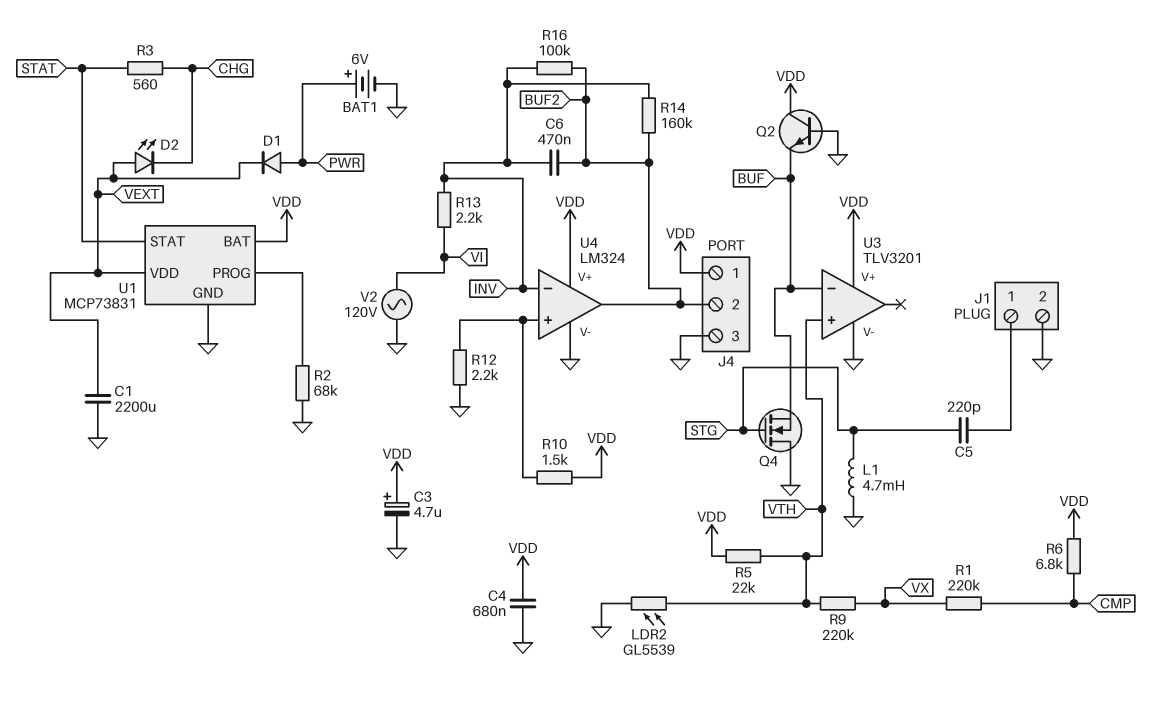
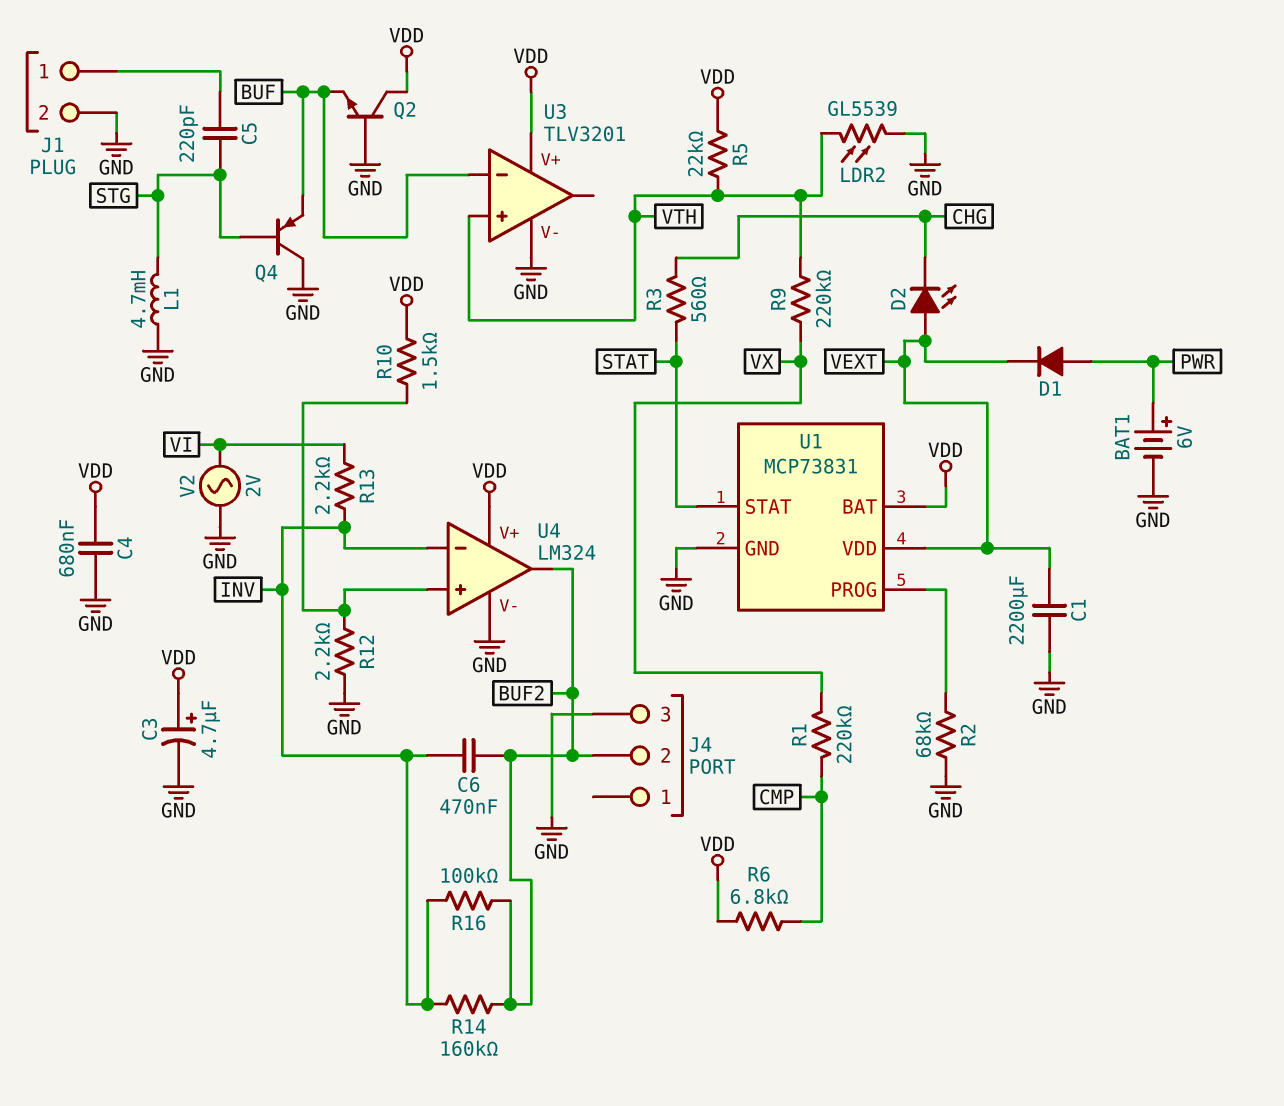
J4 pin 1: VDD -> none
Q4: NMOS (G STG, D GND, S BUF) -> PNP (B STG, C GND, E BUF)
V2: AC 120V (GND, VI) -> AC 2V (GND, VI)

